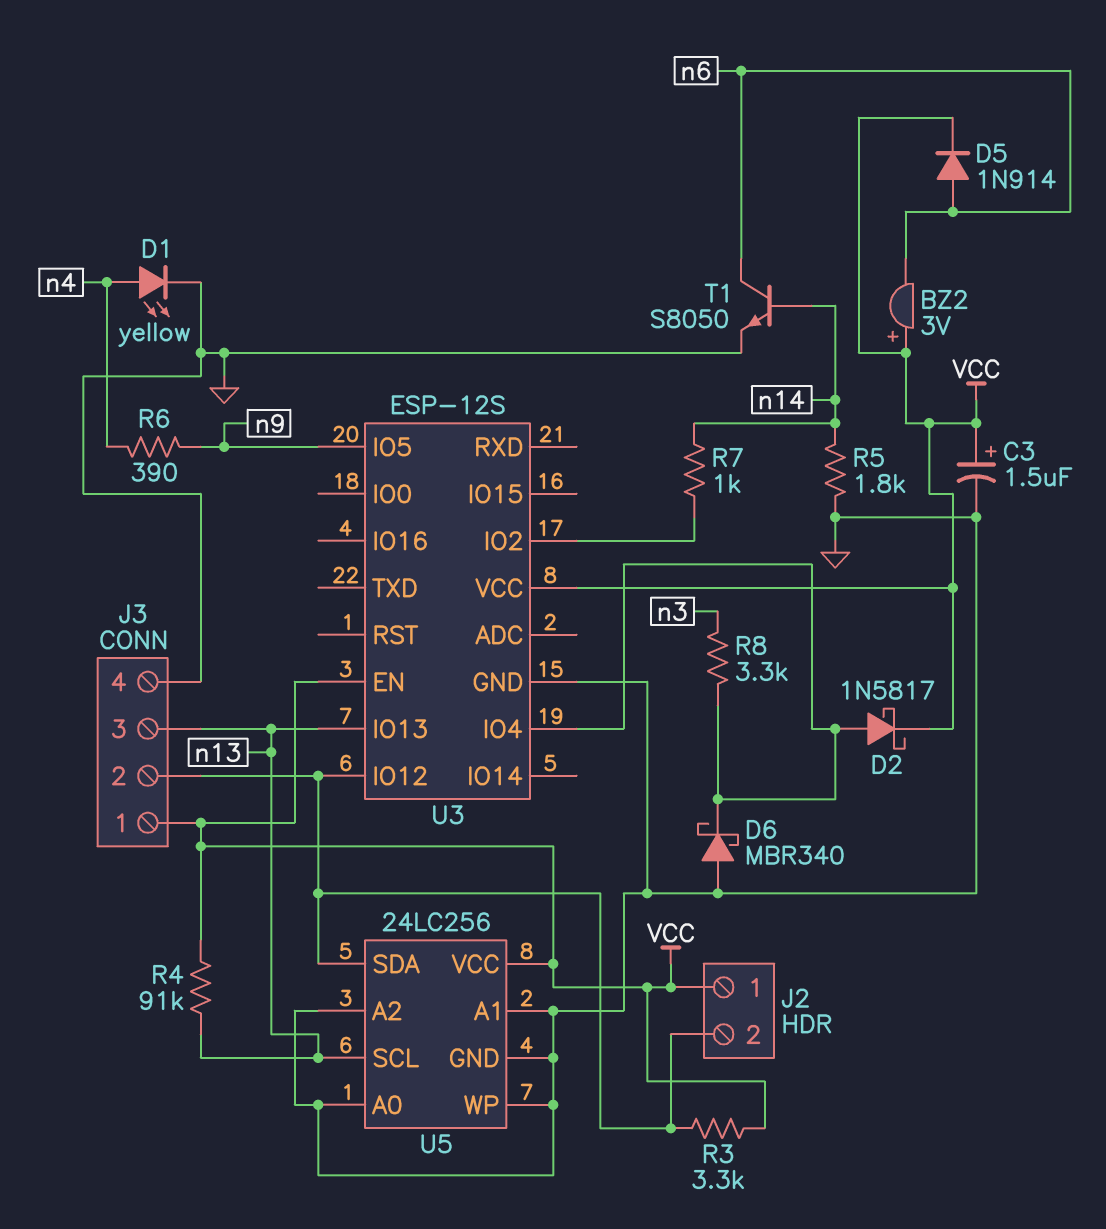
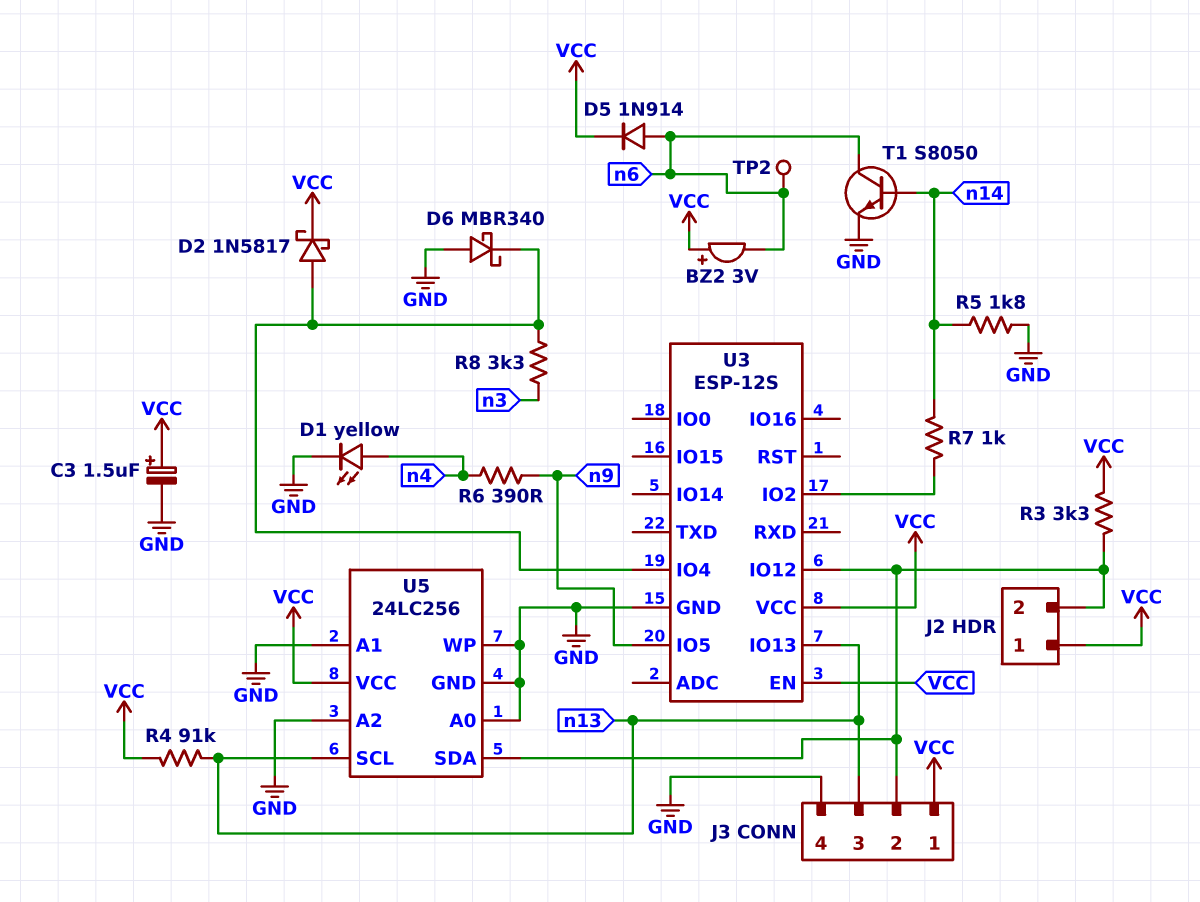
TP2: none -> test point (n6)

